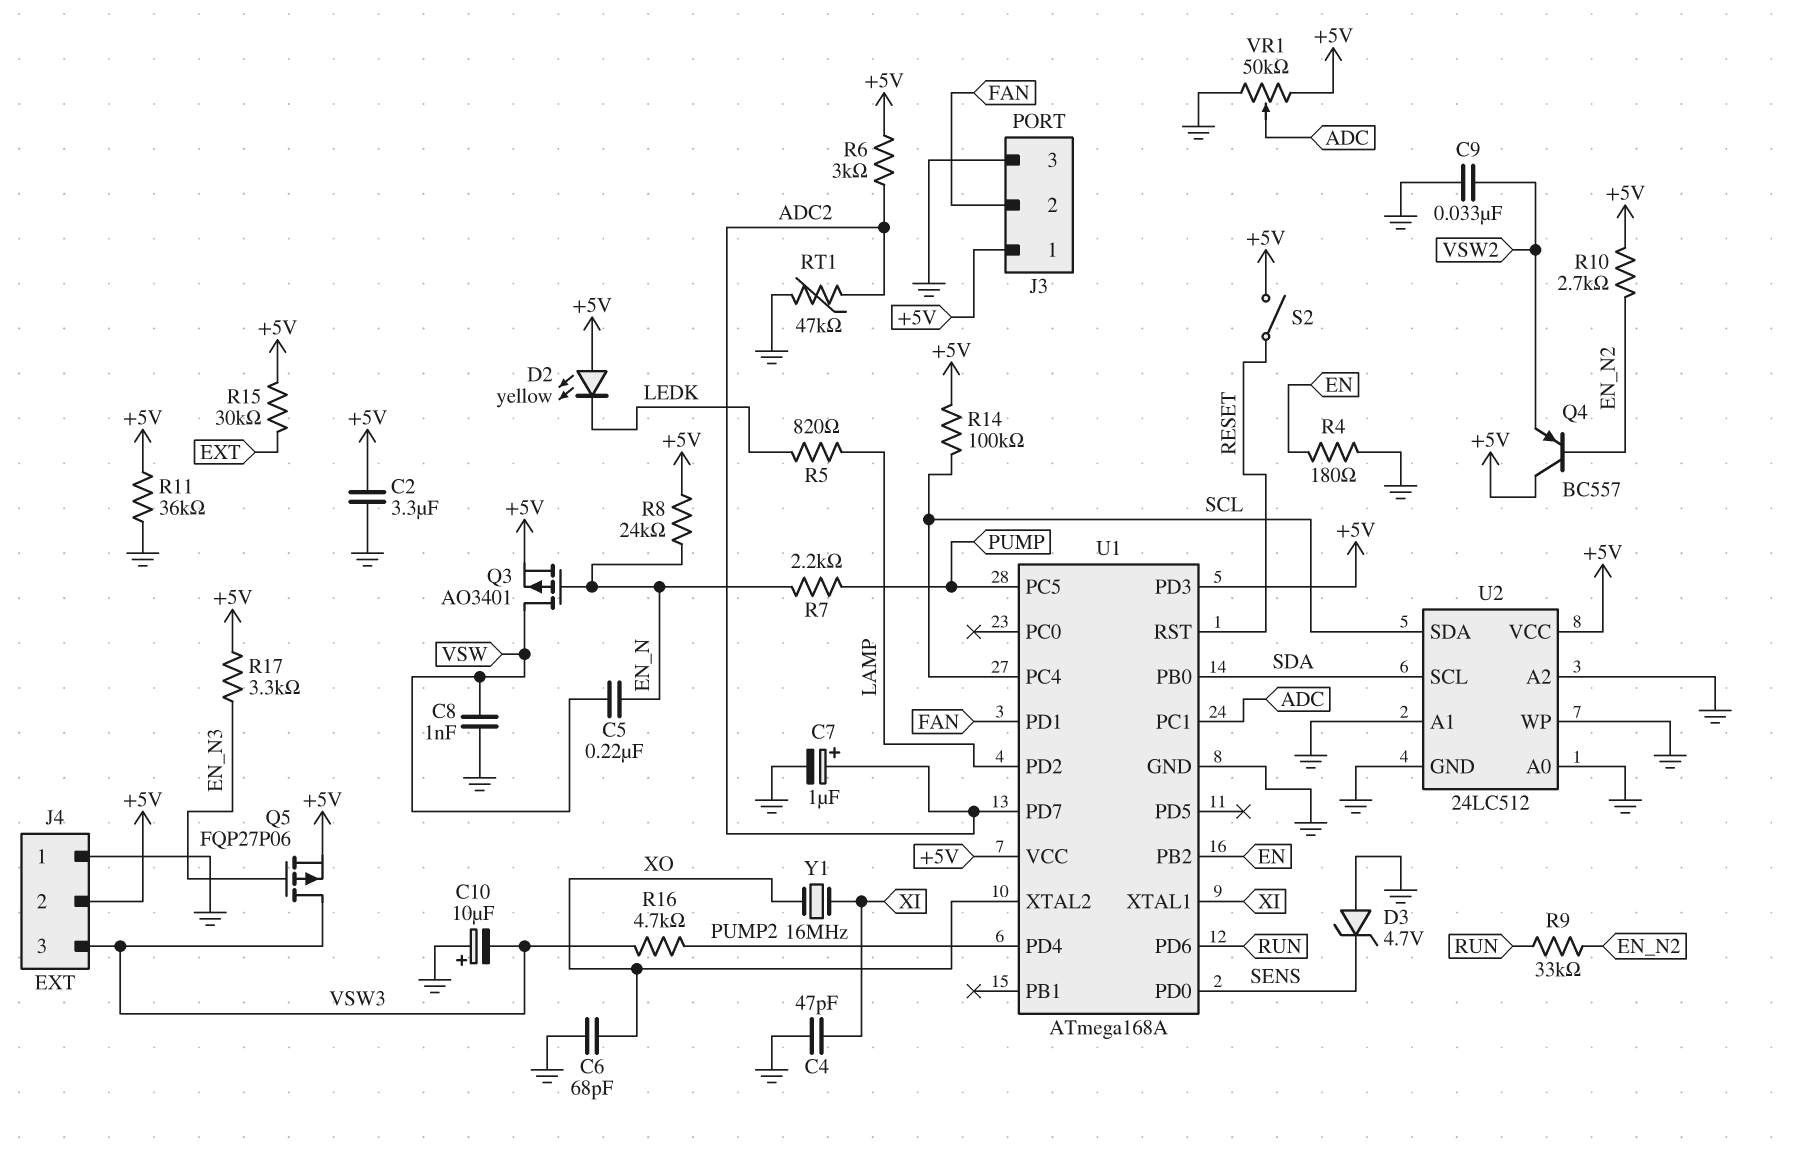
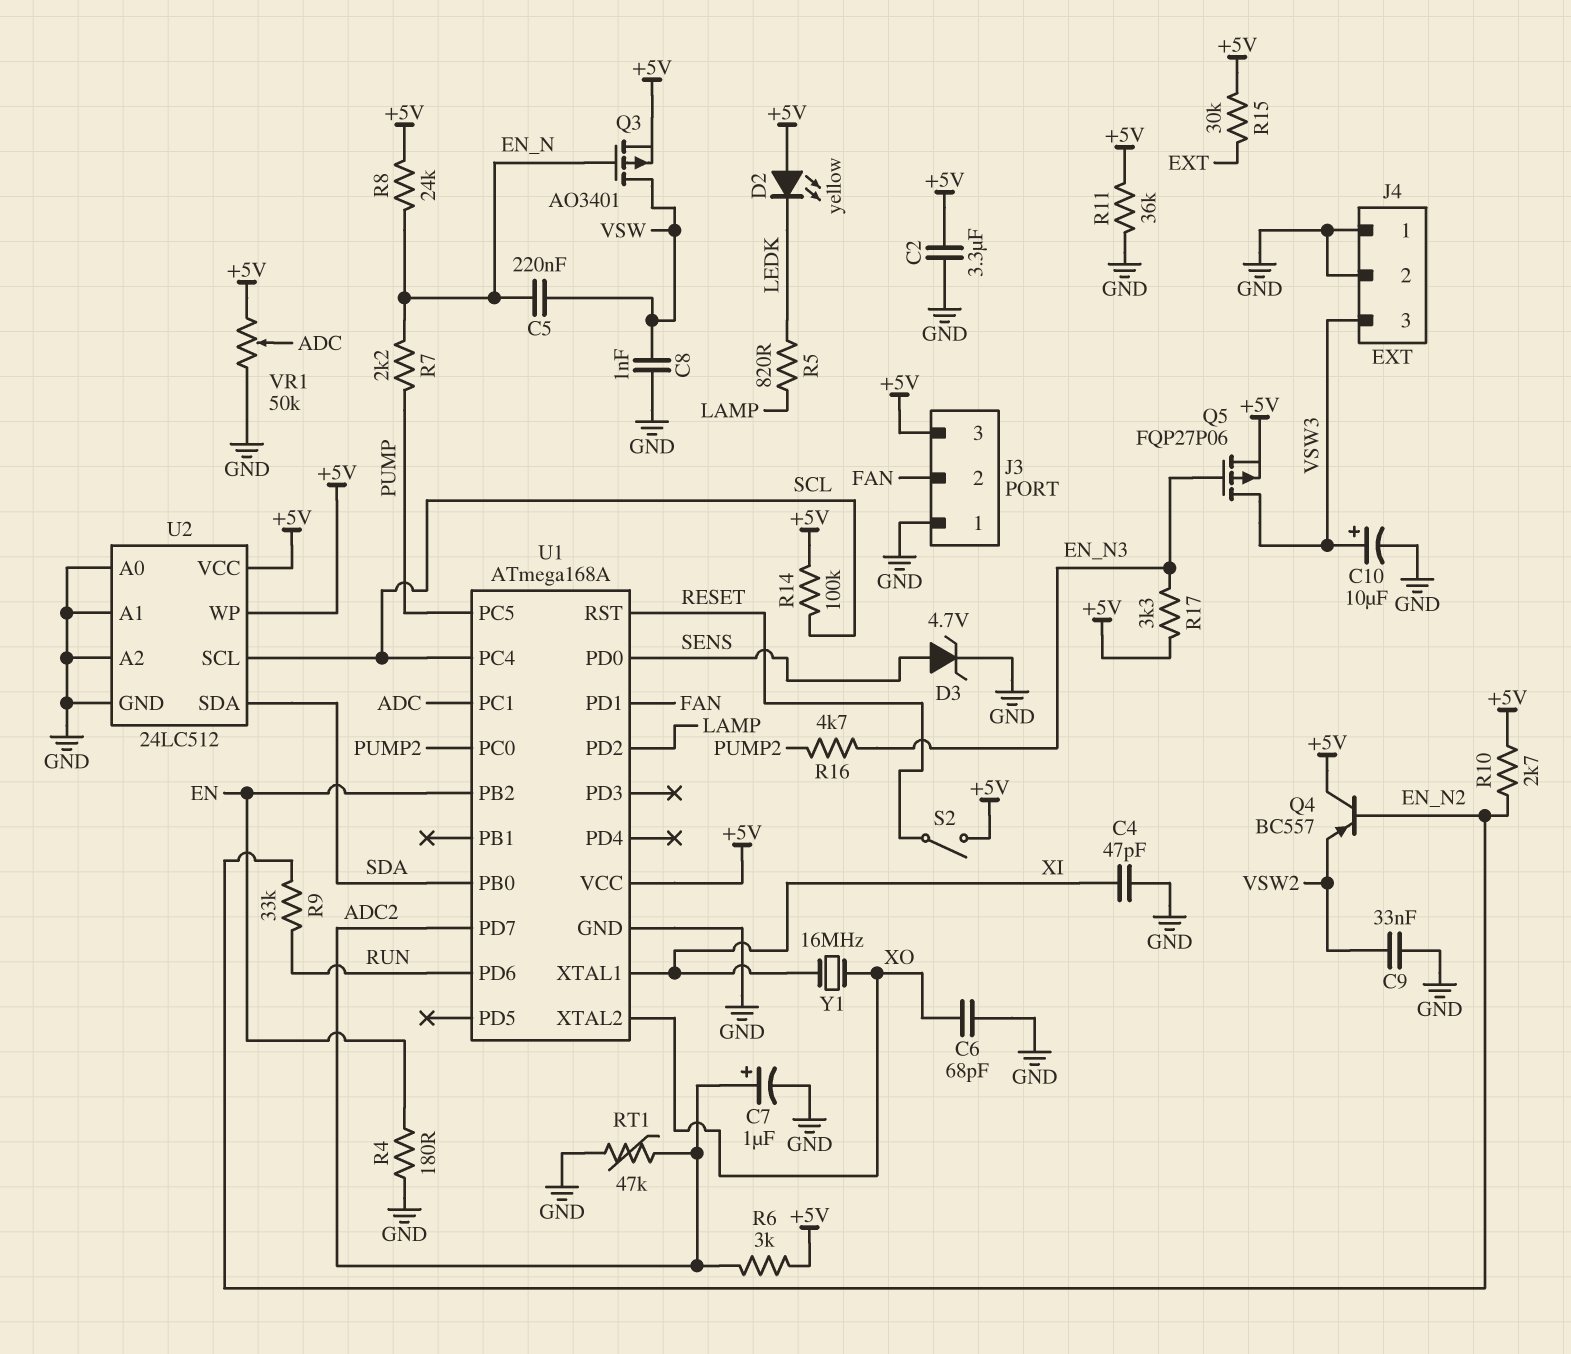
C10: 10uF (plus GND, minus VSW3) -> 10uF (plus VSW3, minus GND)
D3: zener 4.7V (A GND, K SENS) -> zener 4.7V (A SENS, K GND)
J3 pin 1: +5V -> GND
J3 pin 3: GND -> +5V
J4 pin 2: +5V -> GND
R16: 4.7k (PUMP2, VSW3) -> 4.7k (EN_N3, PUMP2)
U1 pin PC0: none -> PUMP2
U1 pin PD3: +5V -> none
U1 pin PD4: PUMP2 -> none
U2 pin SCL: SDA -> SCL
U2 pin SDA: SCL -> SDA
U2 pin WP: GND -> +5V

